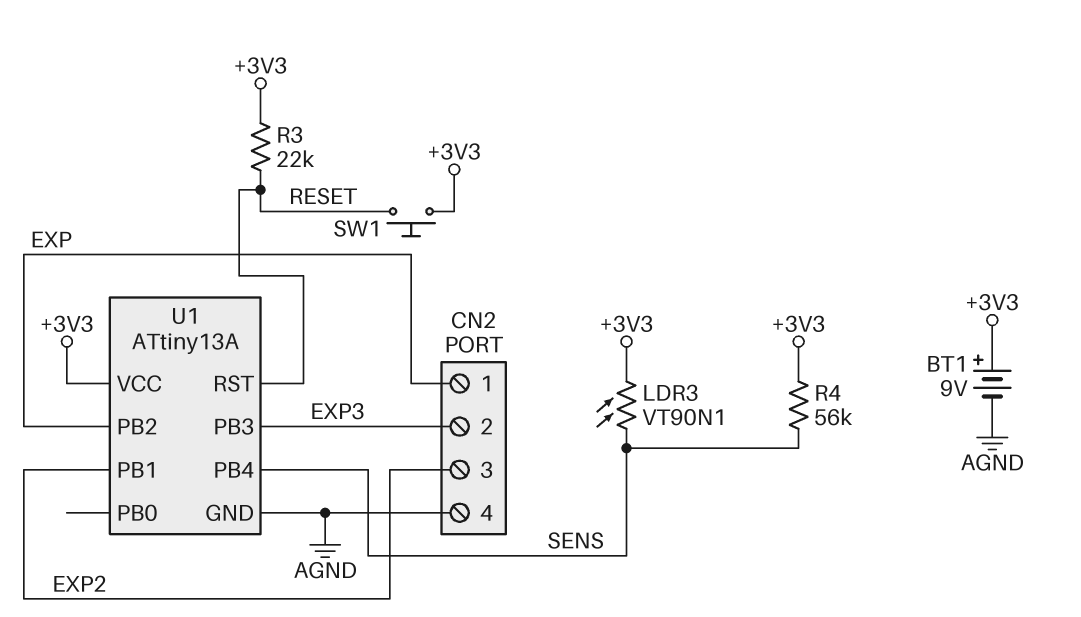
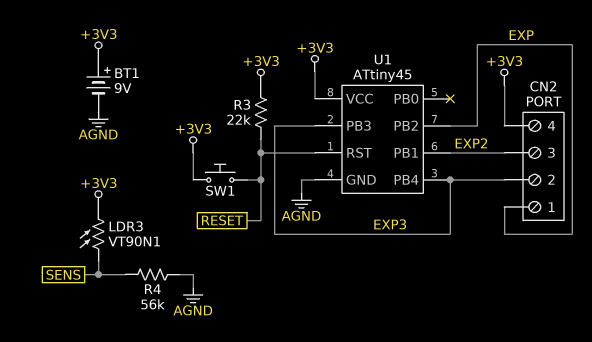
CN2 pin 4: AGND -> +3V3
R4: 56k (+3V3, SENS) -> 56k (AGND, SENS)
U1: ATtiny13A -> ATtiny45
U1 pin PB4: SENS -> EXP3

